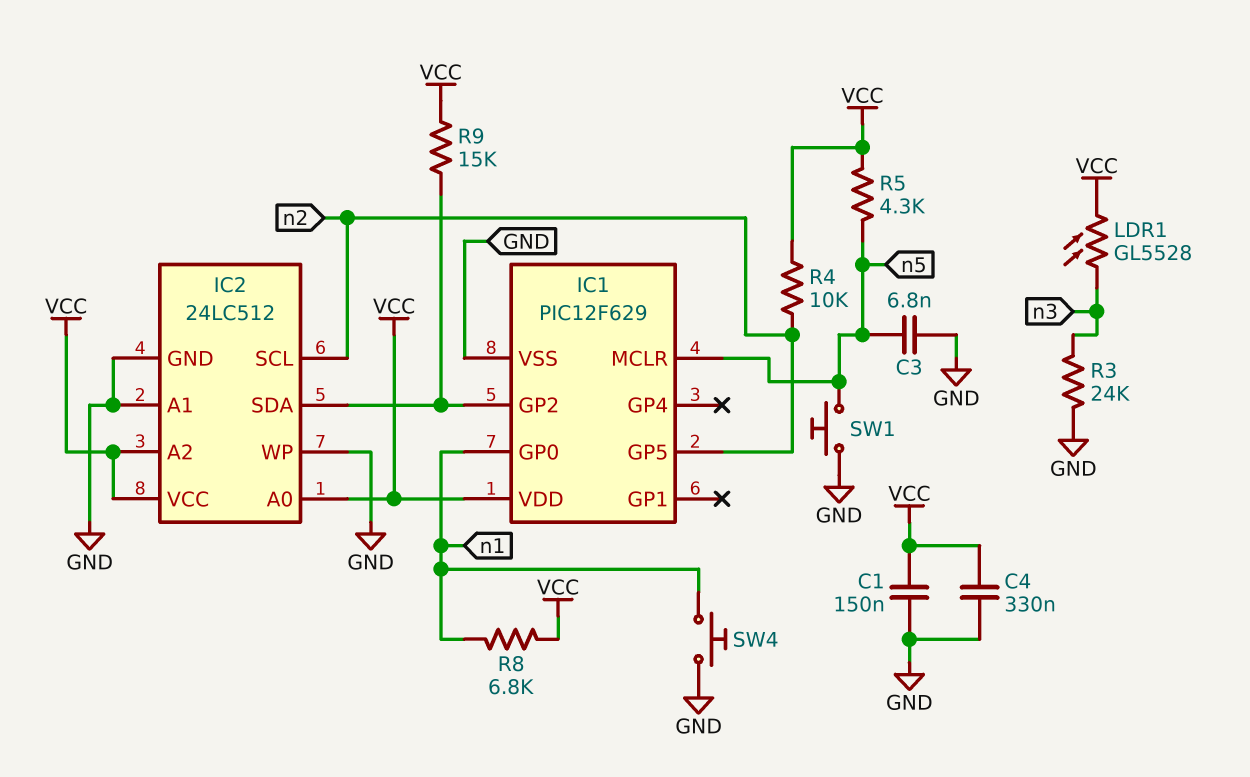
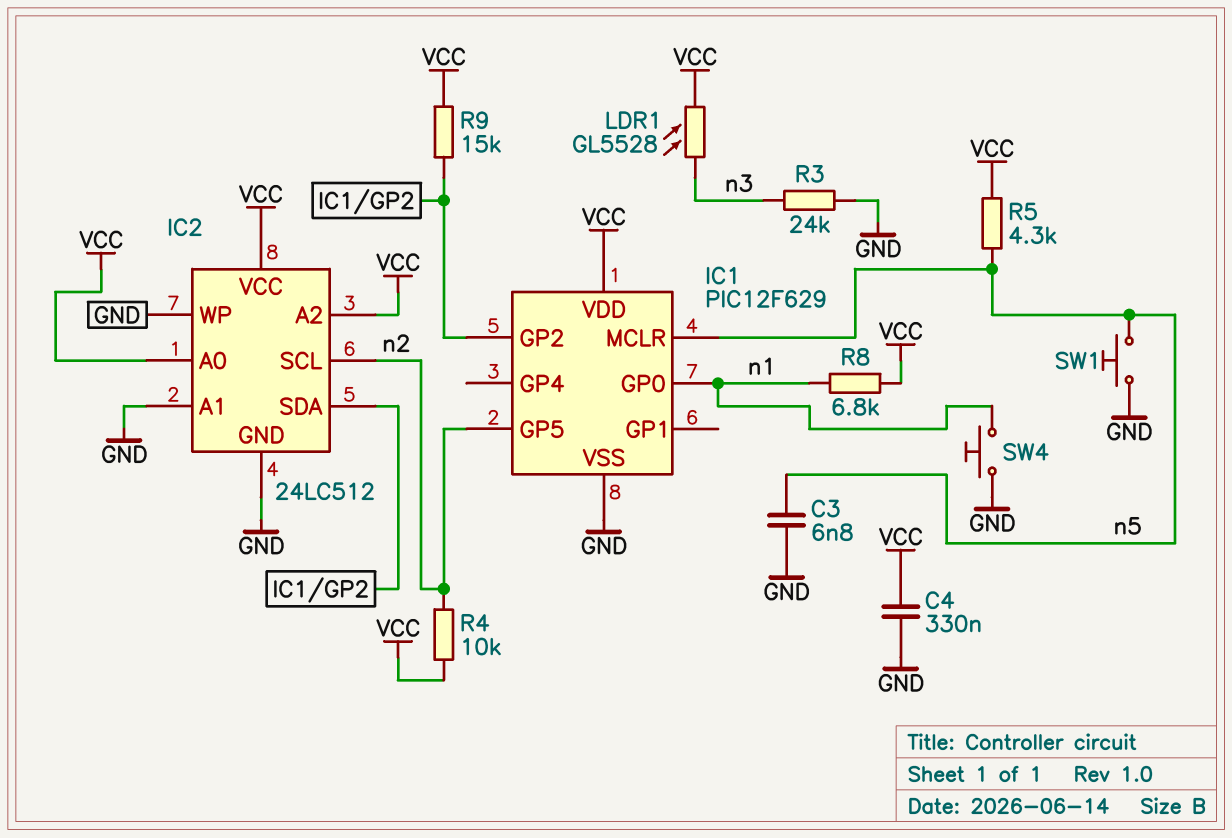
C1: 150nF (GND, VCC) -> none

